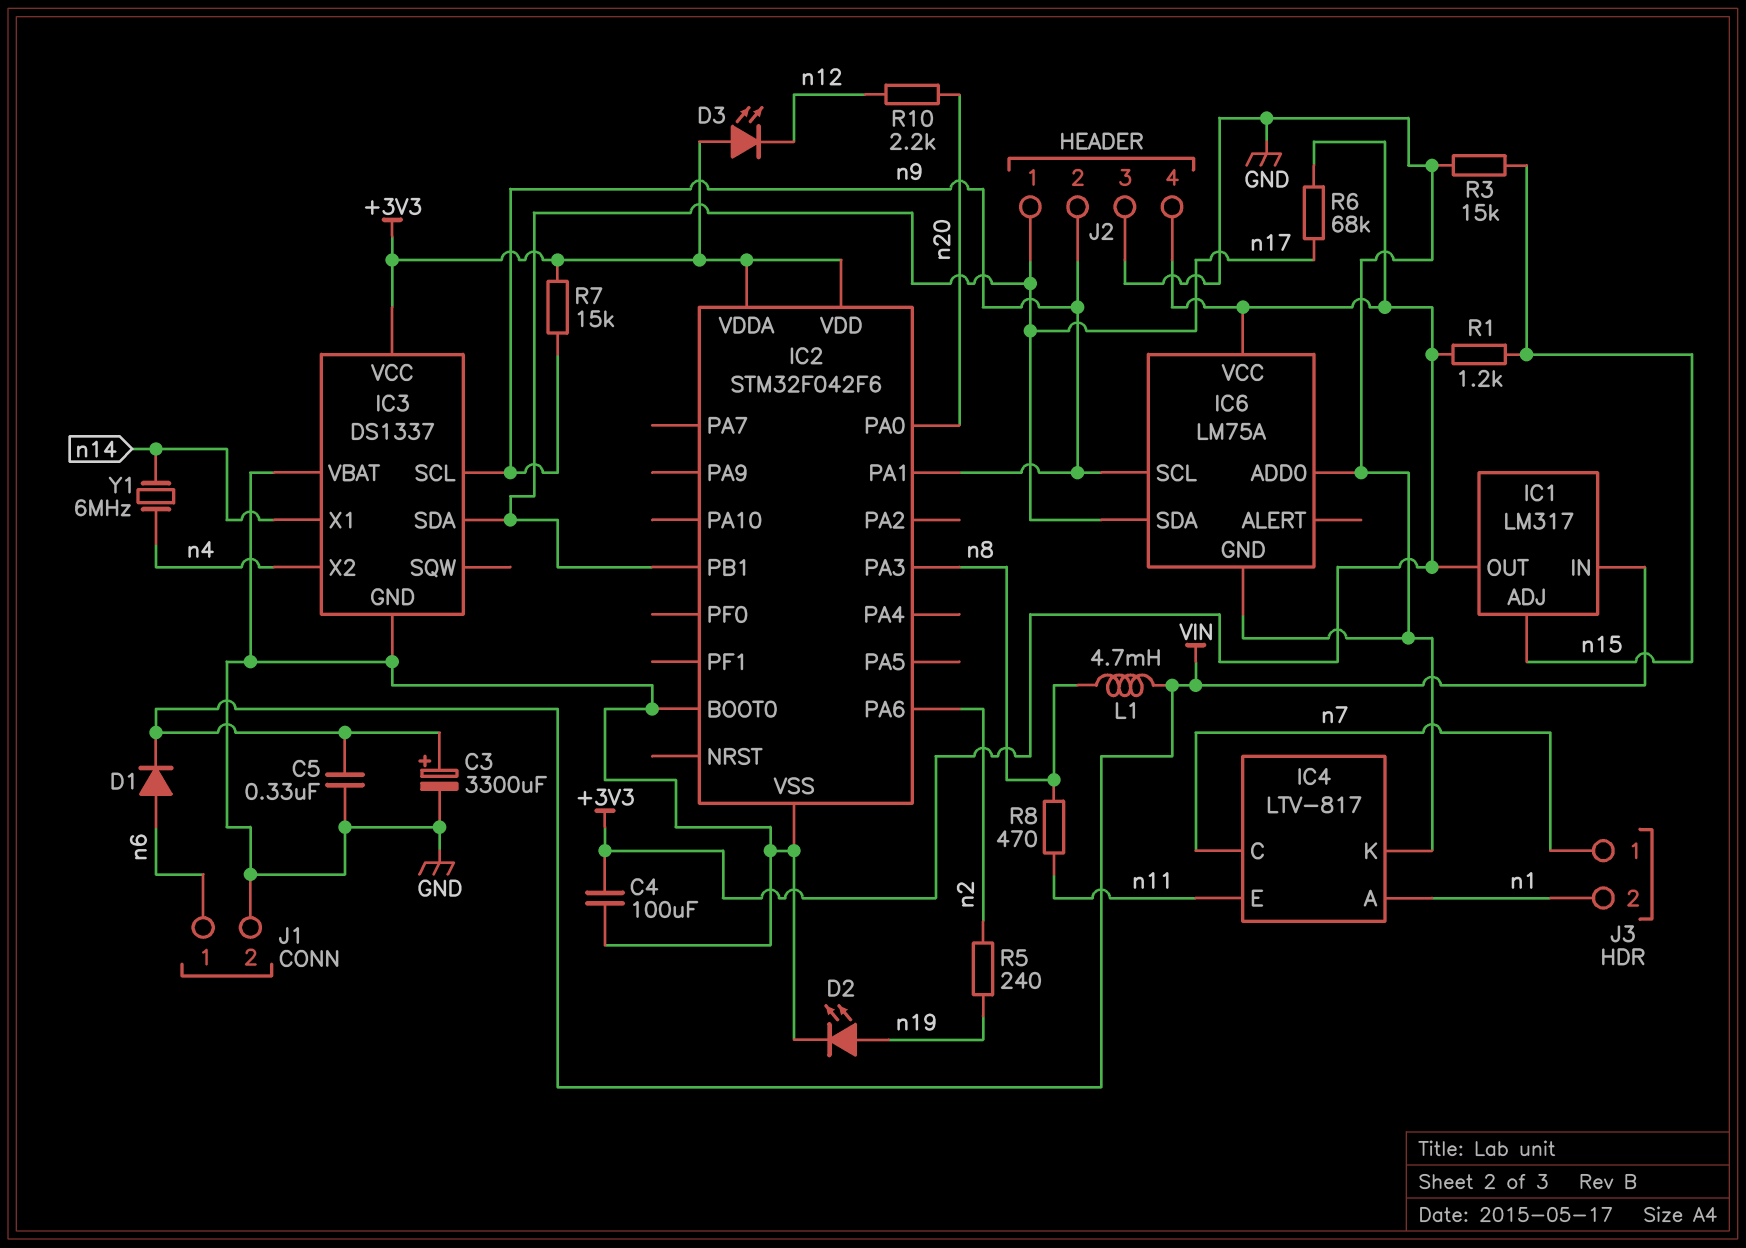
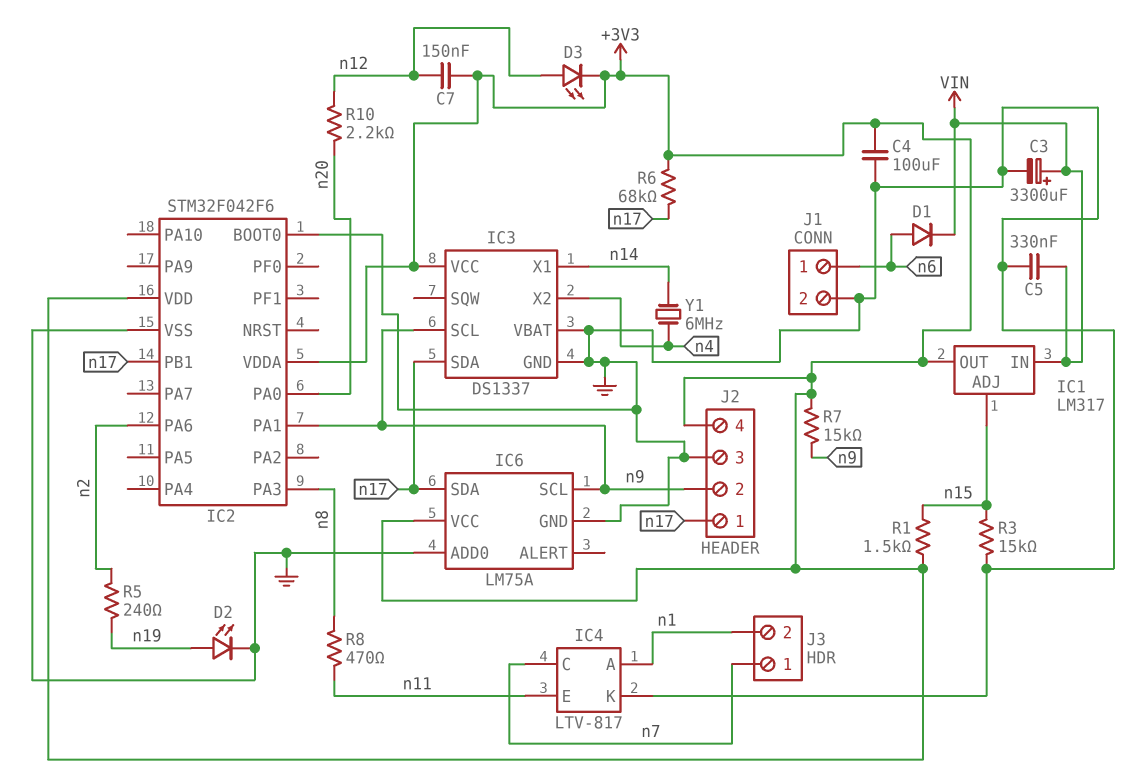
C7: none -> 150nF (+3V3, n12)
D3: LED (A +3V3, K n12) -> LED (A n12, K +3V3)
L1: 4.7mH (VIN, n8) -> none
R1: 1.2k (+3V3, n15) -> 1.5k (+3V3, n15)

